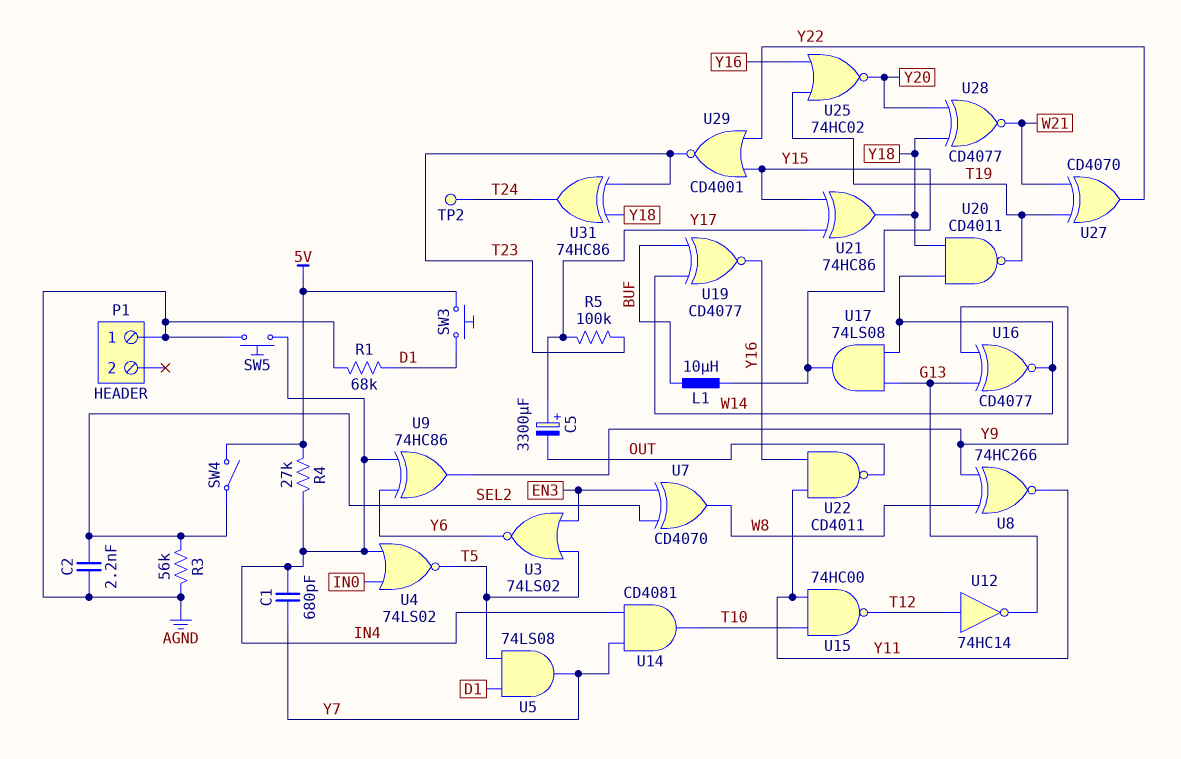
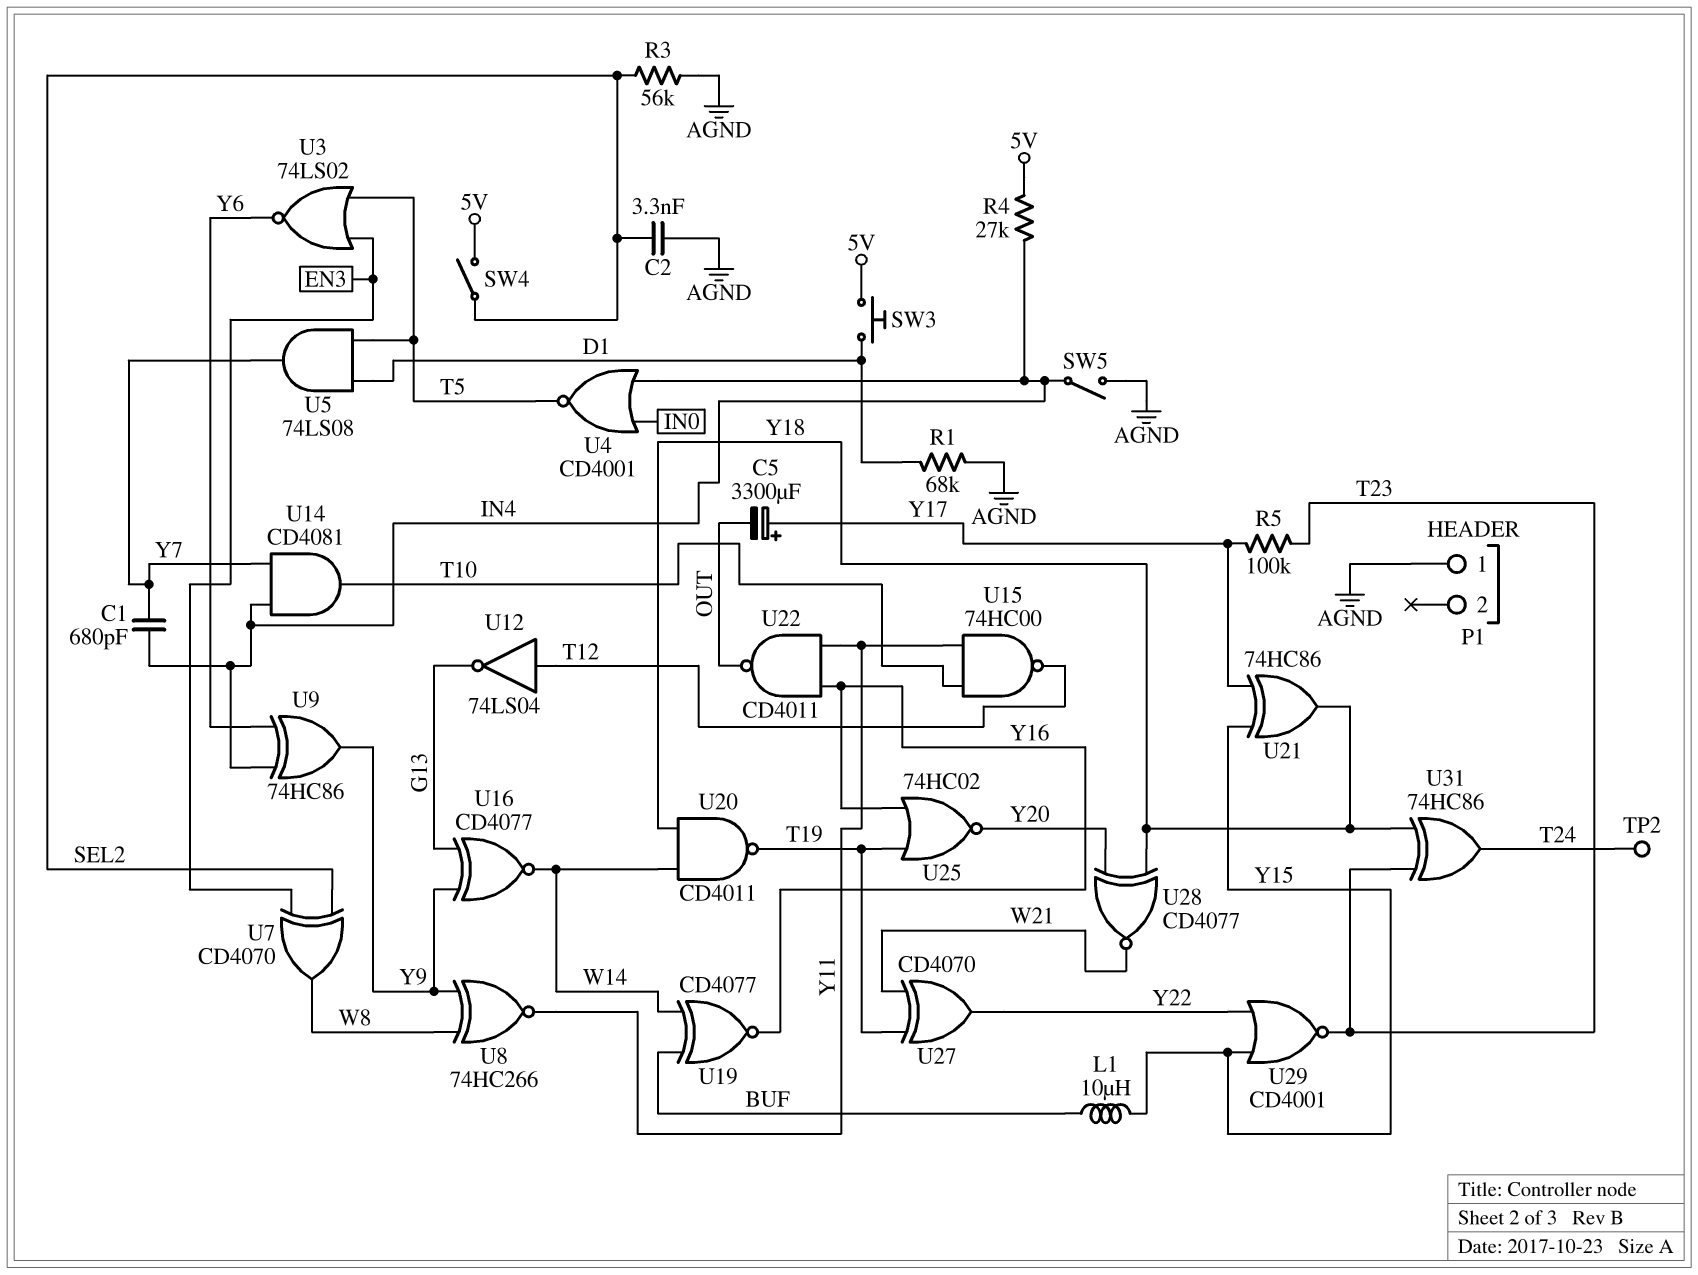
C2: 2.2nF (AGND, SEL2) -> 3.3nF (AGND, SEL2)
SW5: button (AGND, IN4) -> switch (AGND, IN4)
U4: NOR 74LS02 (in IN0, in IN4, out T5) -> NOR CD4001 (in IN0, in IN4, out T5)
U12: NOT 74HC14 (in T12, out G13) -> NOT 74LS04 (in T12, out G13)
U17: AND 74LS08 (in G13, in W14, out Y15) -> none

